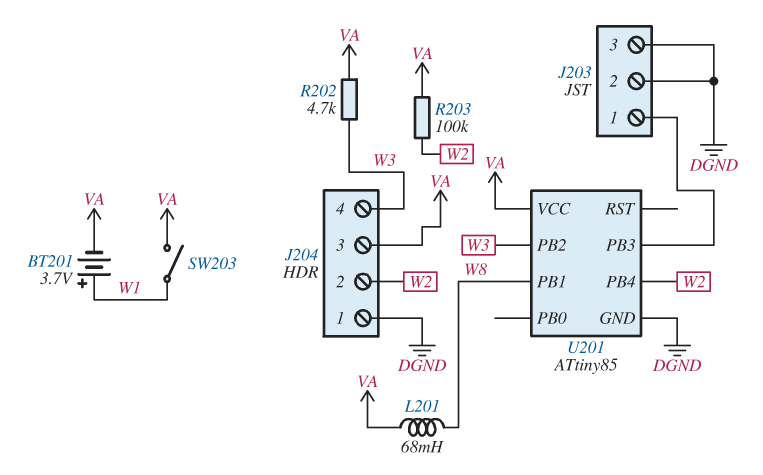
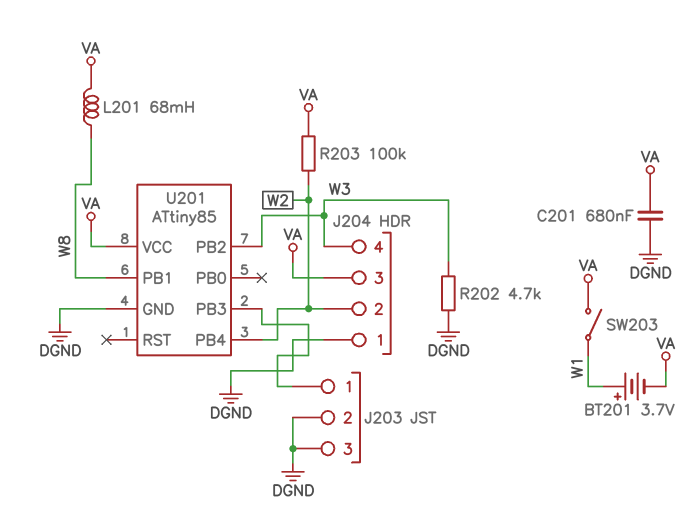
C201: none -> 680nF (DGND, VA)
R202: 4.7k (VA, W3) -> 4.7k (DGND, W3)

